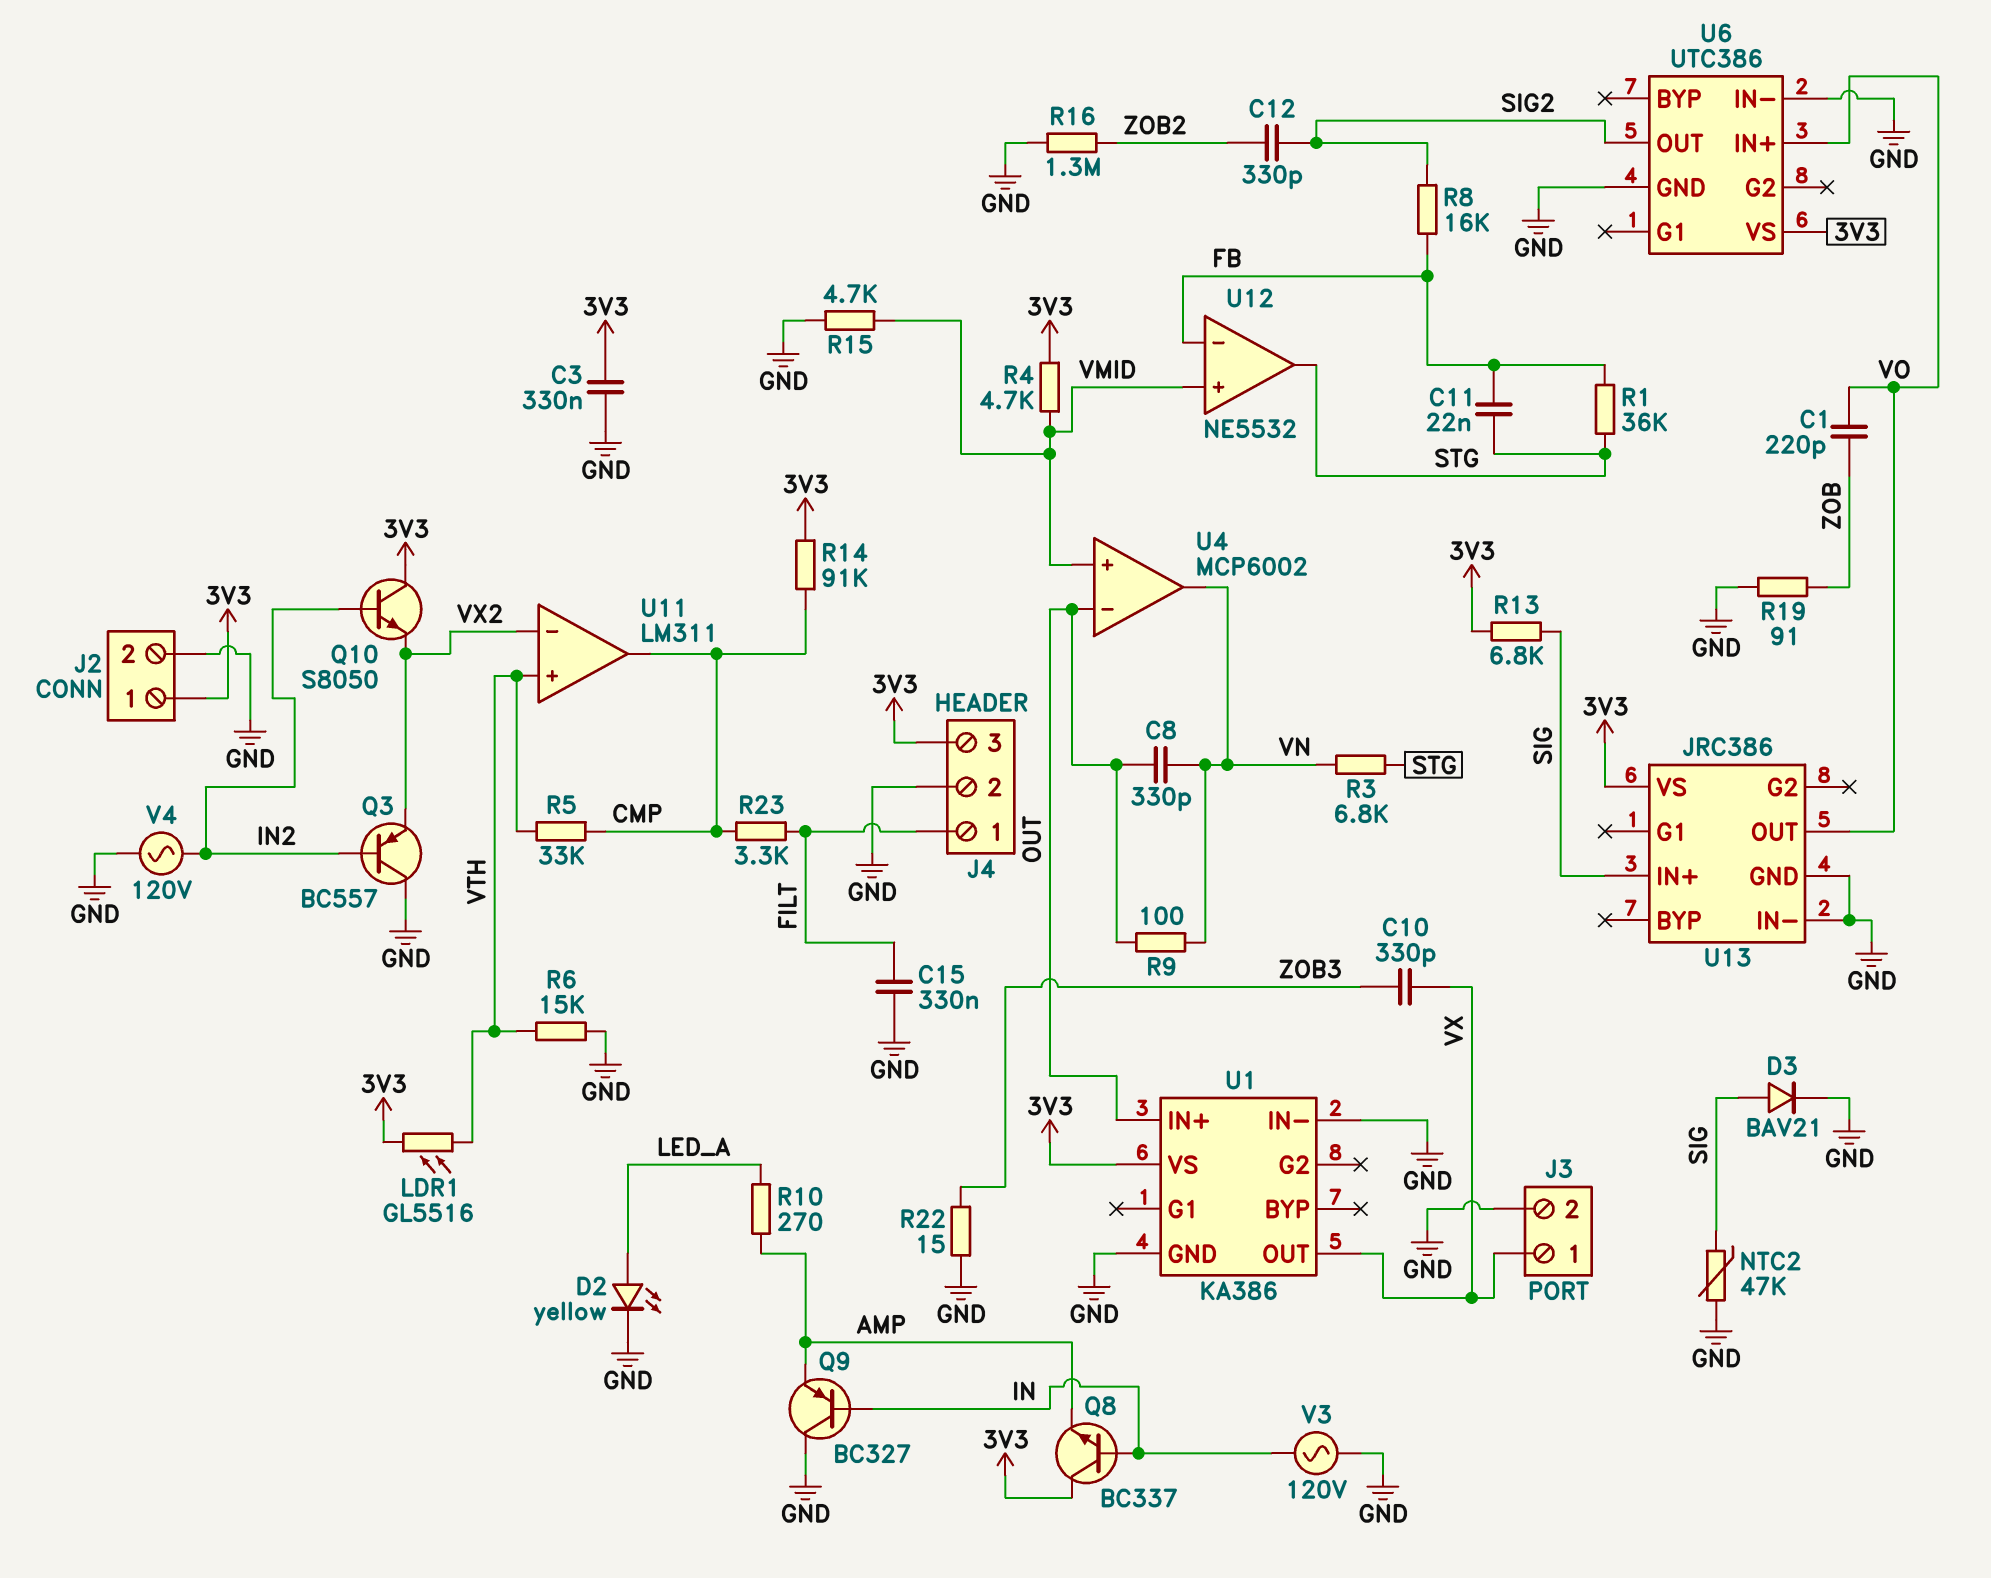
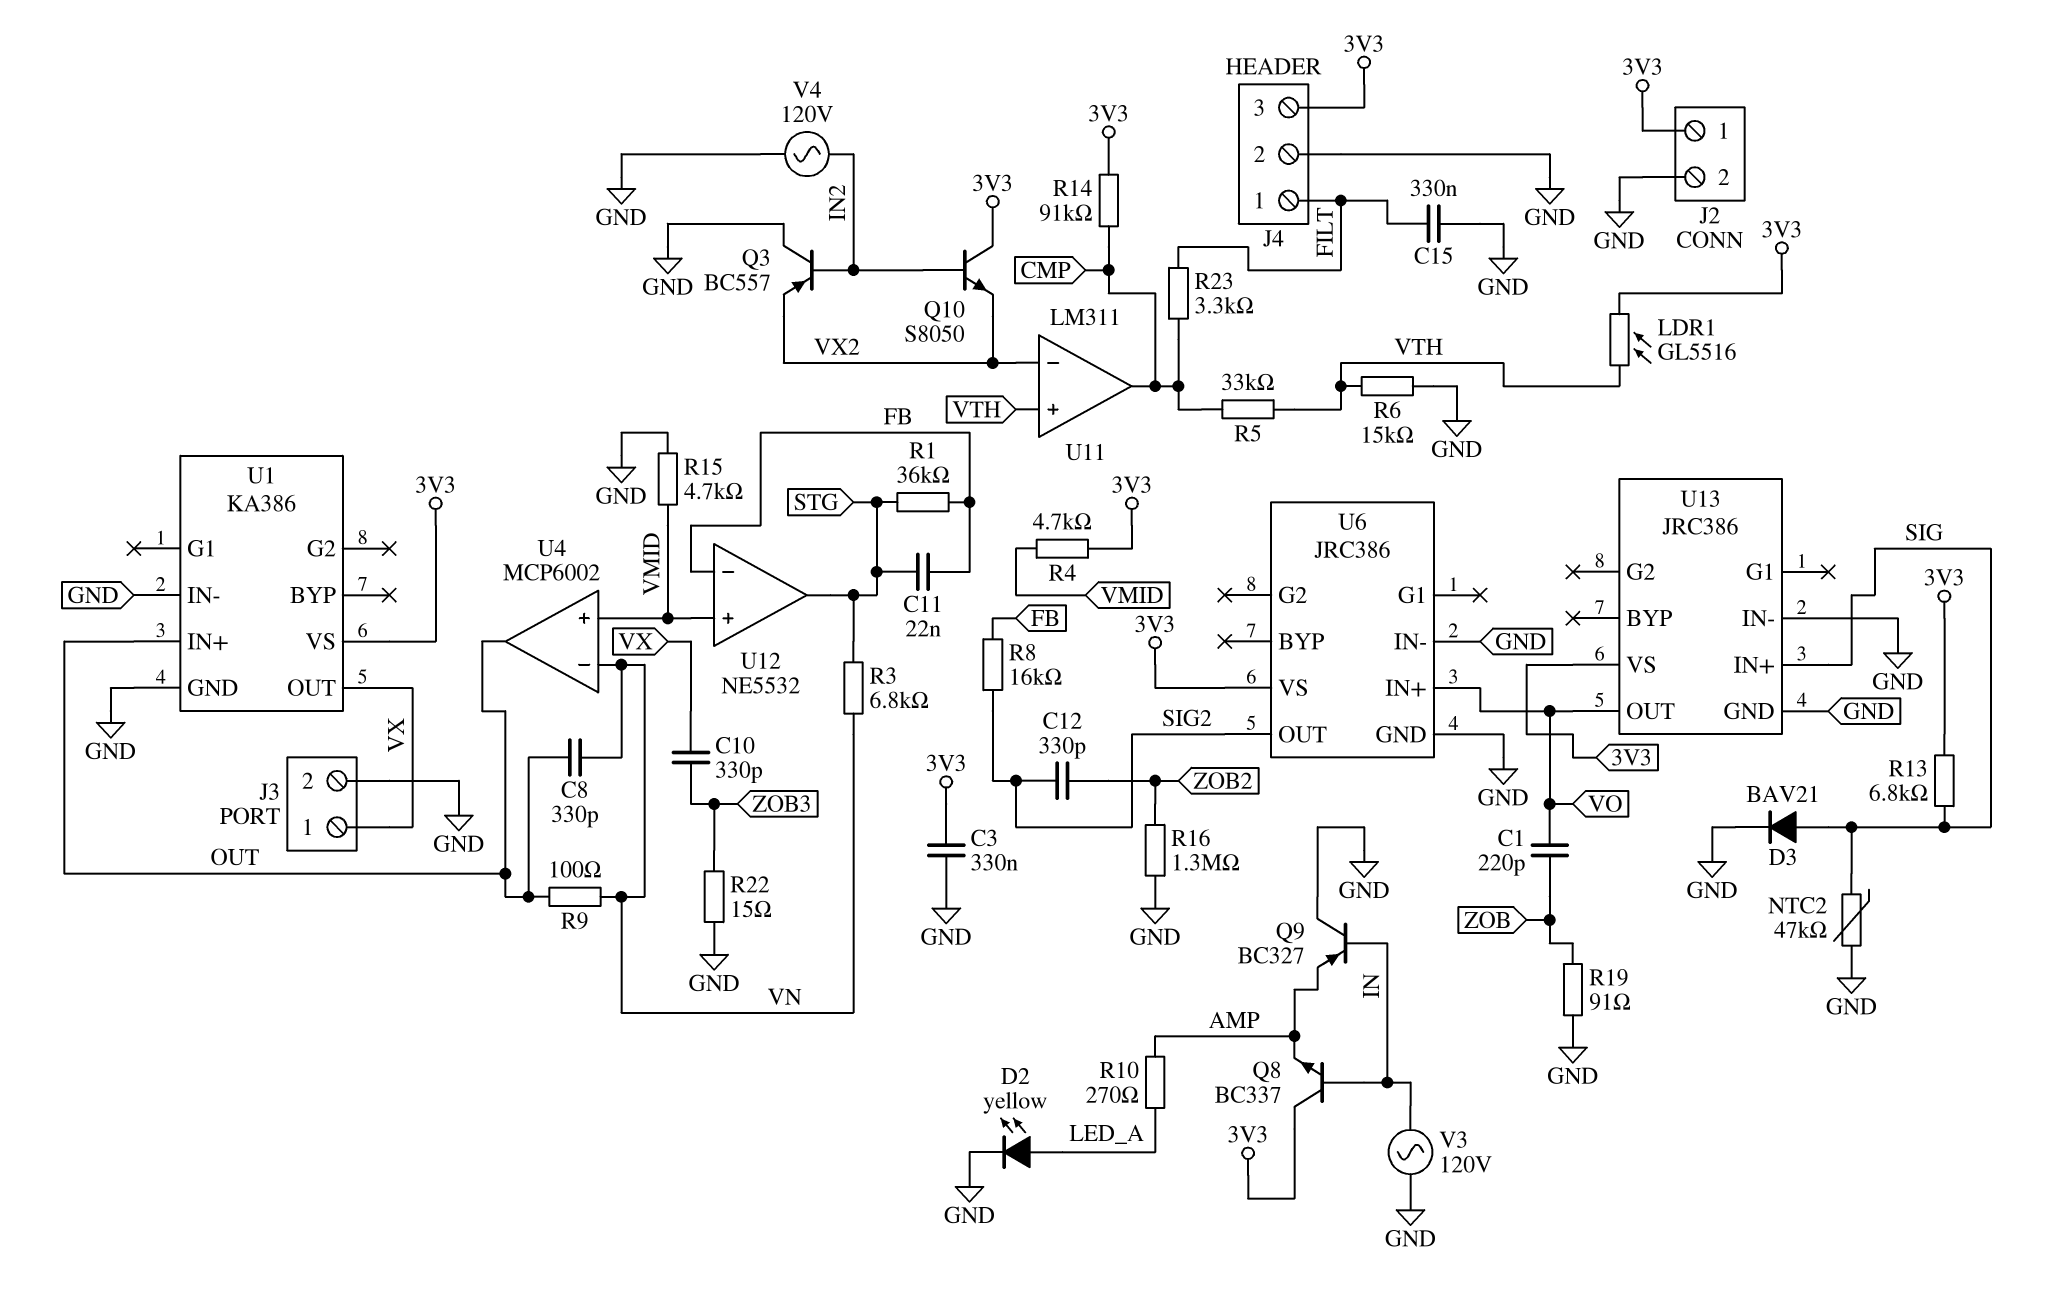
U4 pin in-: OUT -> VN
U4 pin out: VN -> OUT
U6: UTC386 -> JRC386

